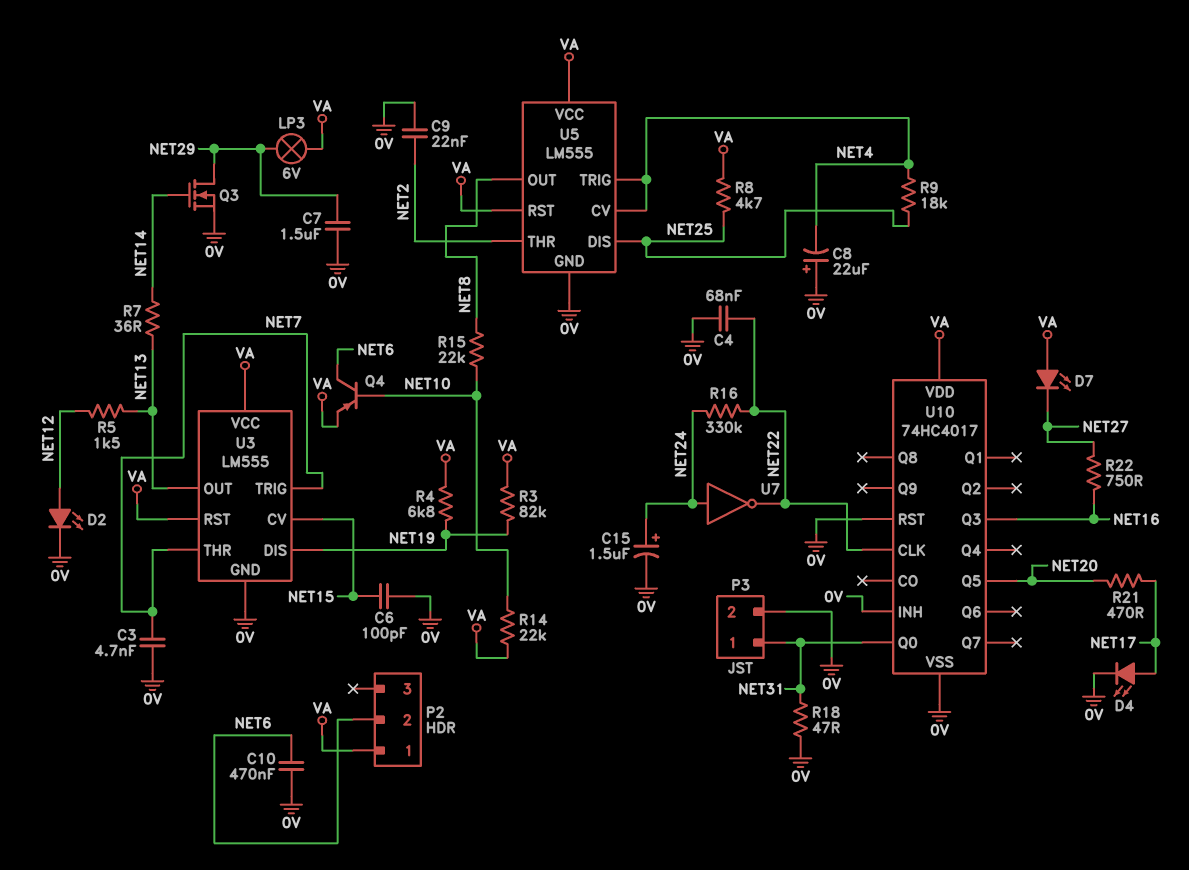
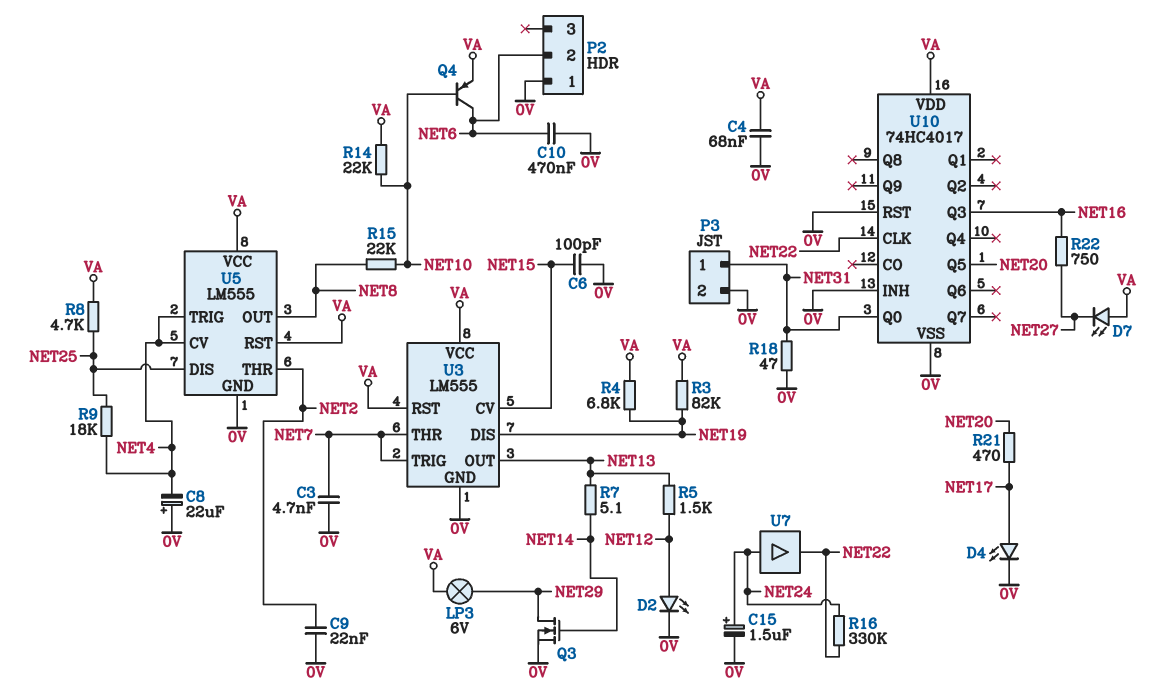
C4: 68nF (0V, NET22) -> 68nF (0V, VA)
C7: 1.5uF (0V, NET29) -> none
P2 pin 1: VA -> 0V
R7: 36 (NET13, NET14) -> 5.1 (NET13, NET14)
U7: NOT (in NET24, out NET22) -> buffer (in NET24, out NET22)

